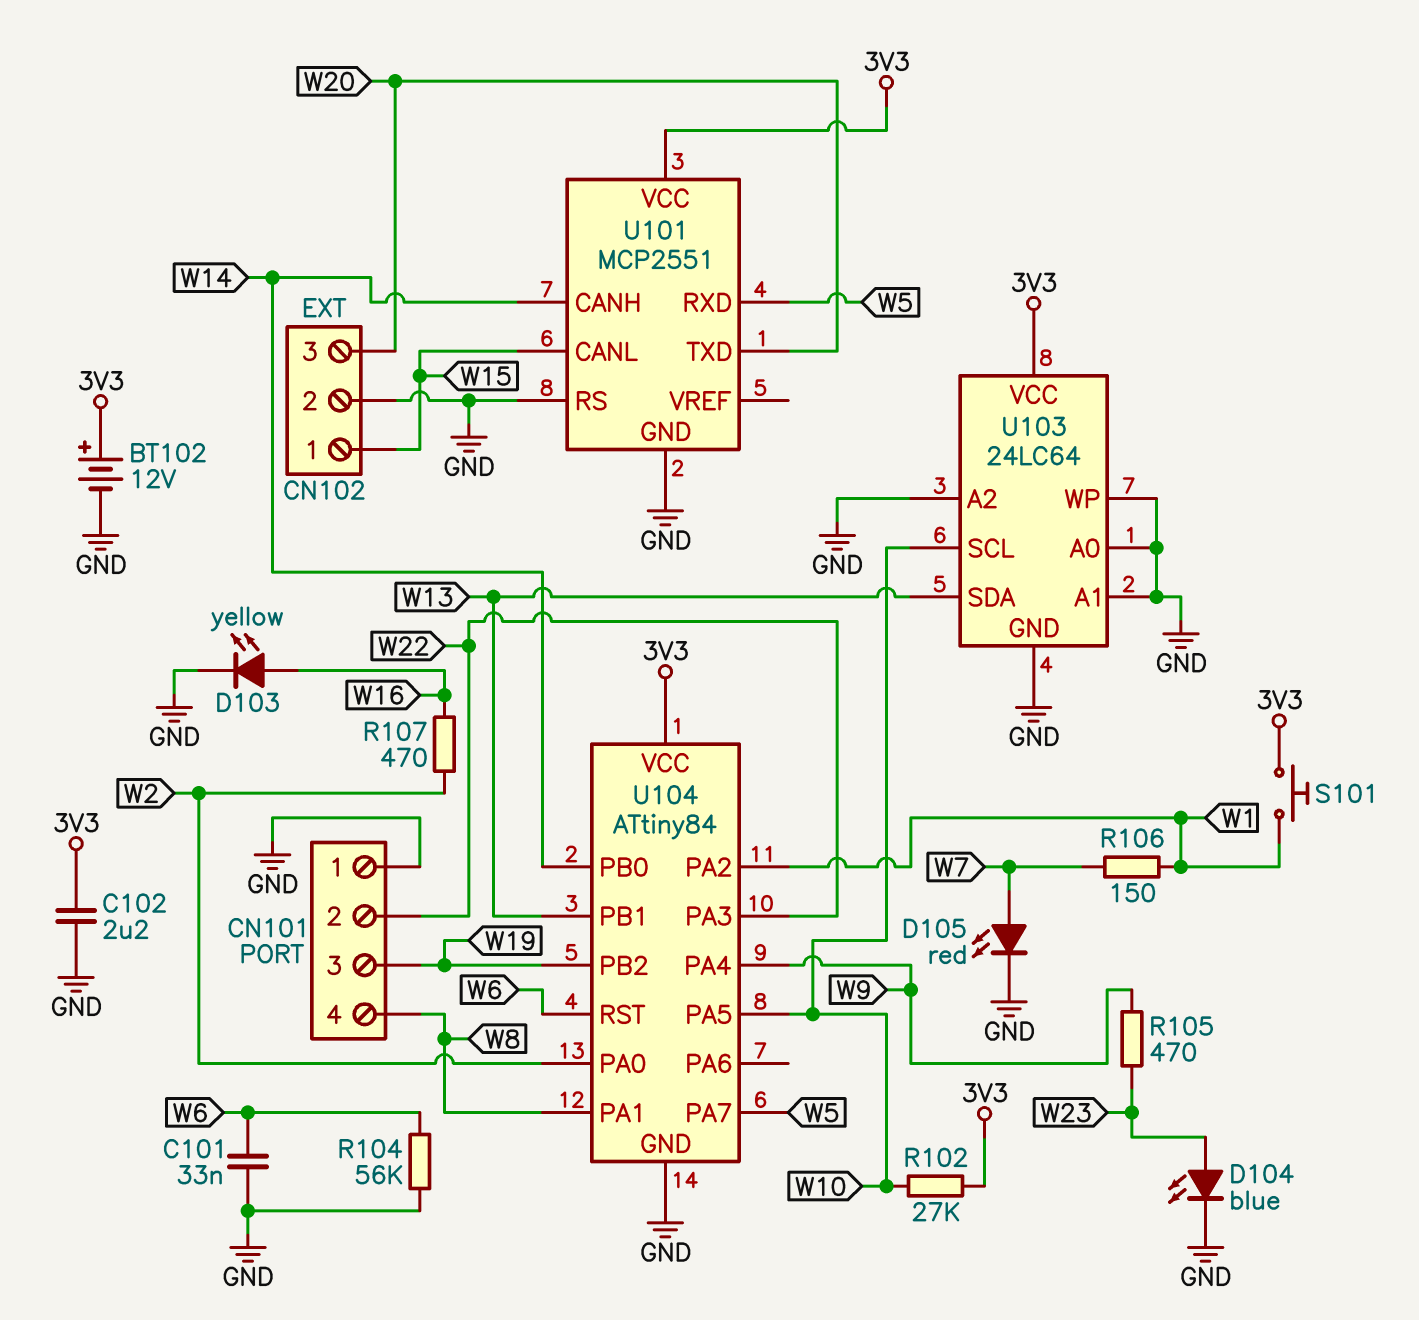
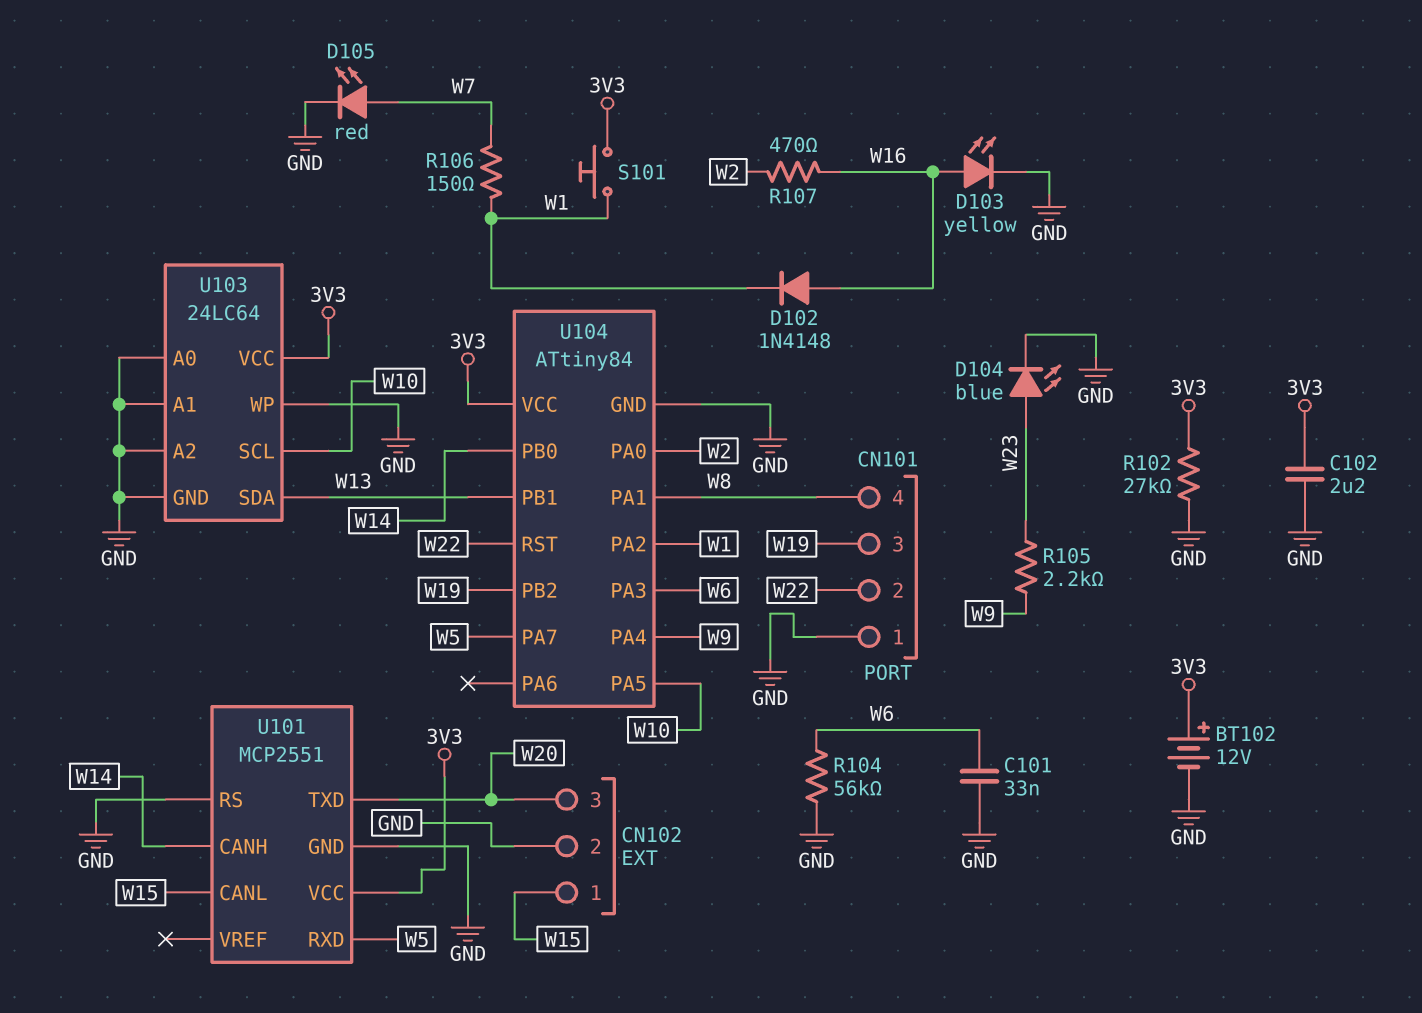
D102: none -> diode 1N4148 (A W16, K W1)
R102: 27k (3V3, W10) -> 27k (3V3, GND)
R105: 470 (W9, W23) -> 2.2k (W9, W23)
U104 pin PA3: W22 -> W6
U104 pin RST: W6 -> W22

